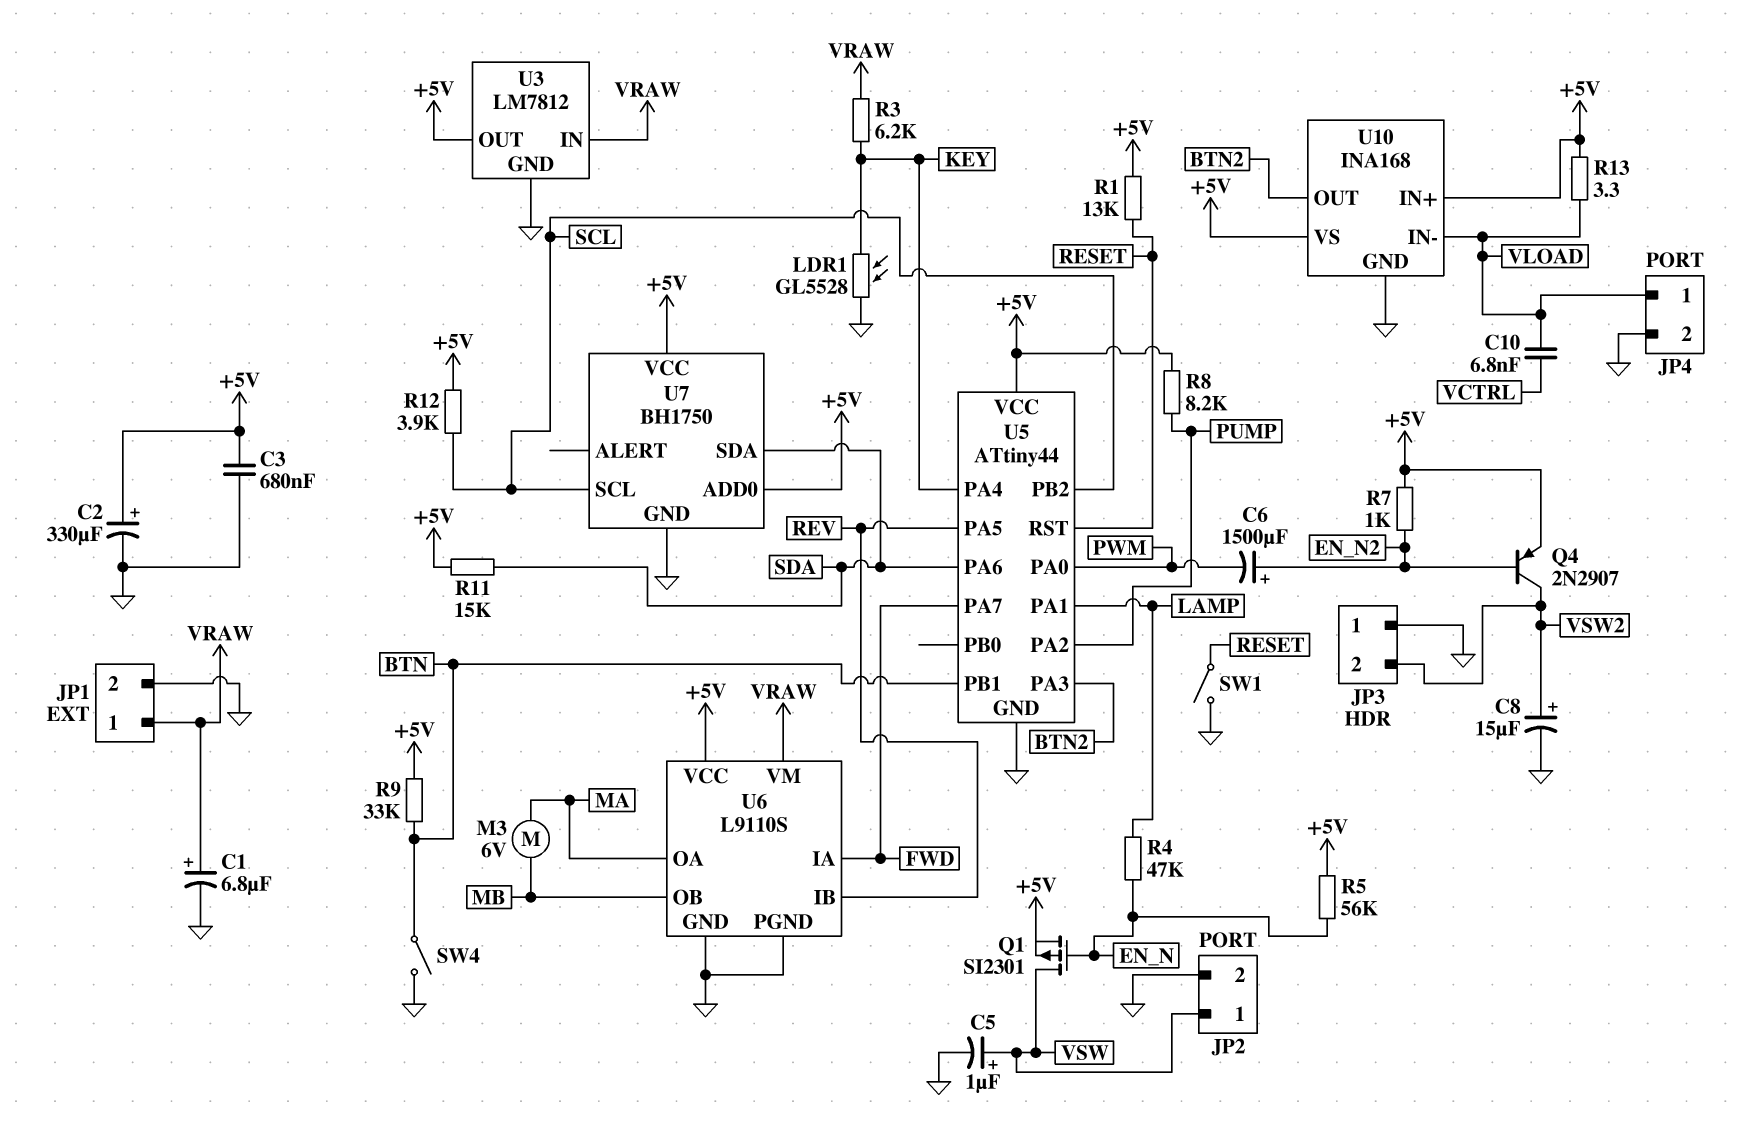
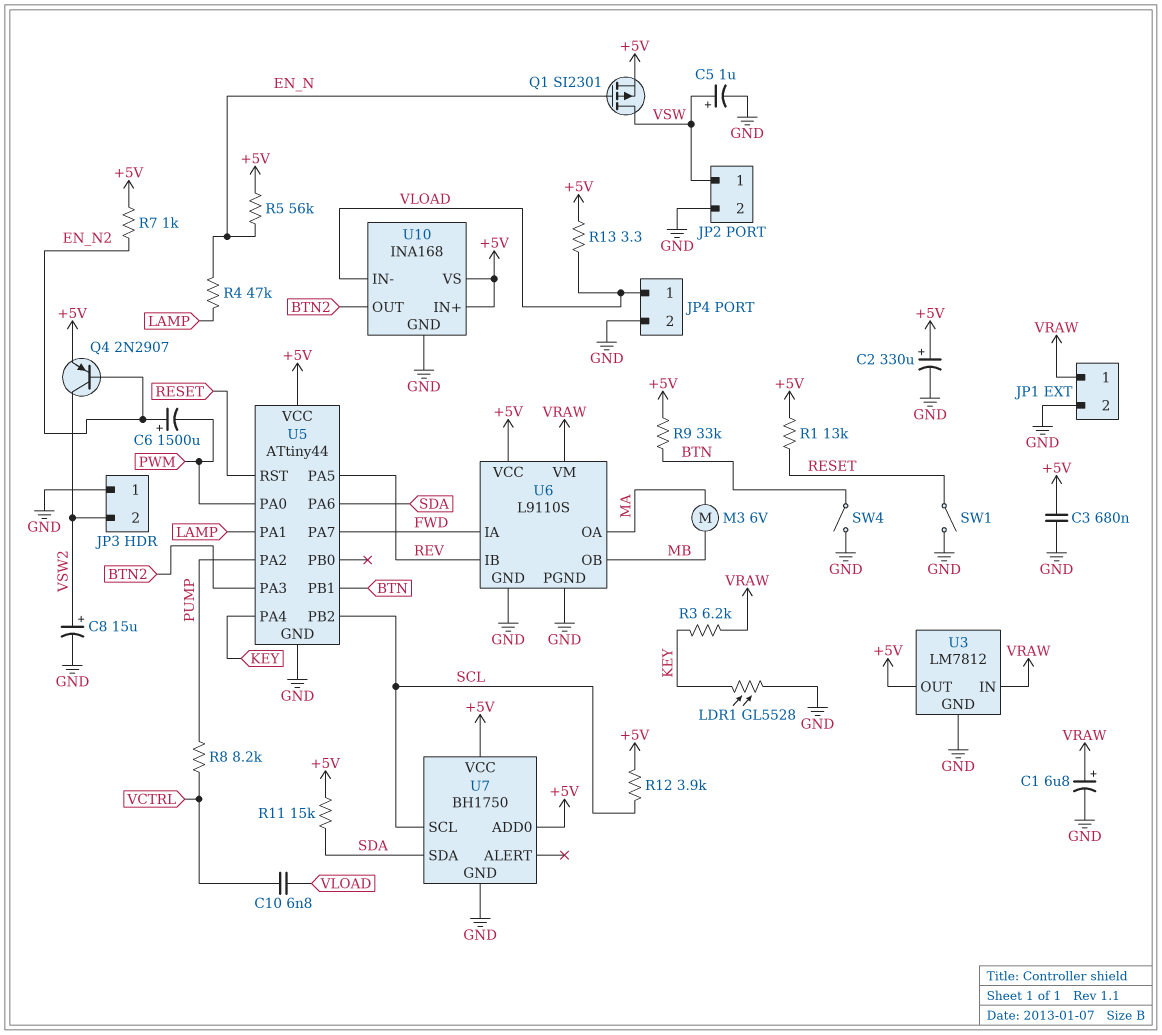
R8: 8.2k (+5V, PUMP) -> 8.2k (PUMP, VCTRL)

